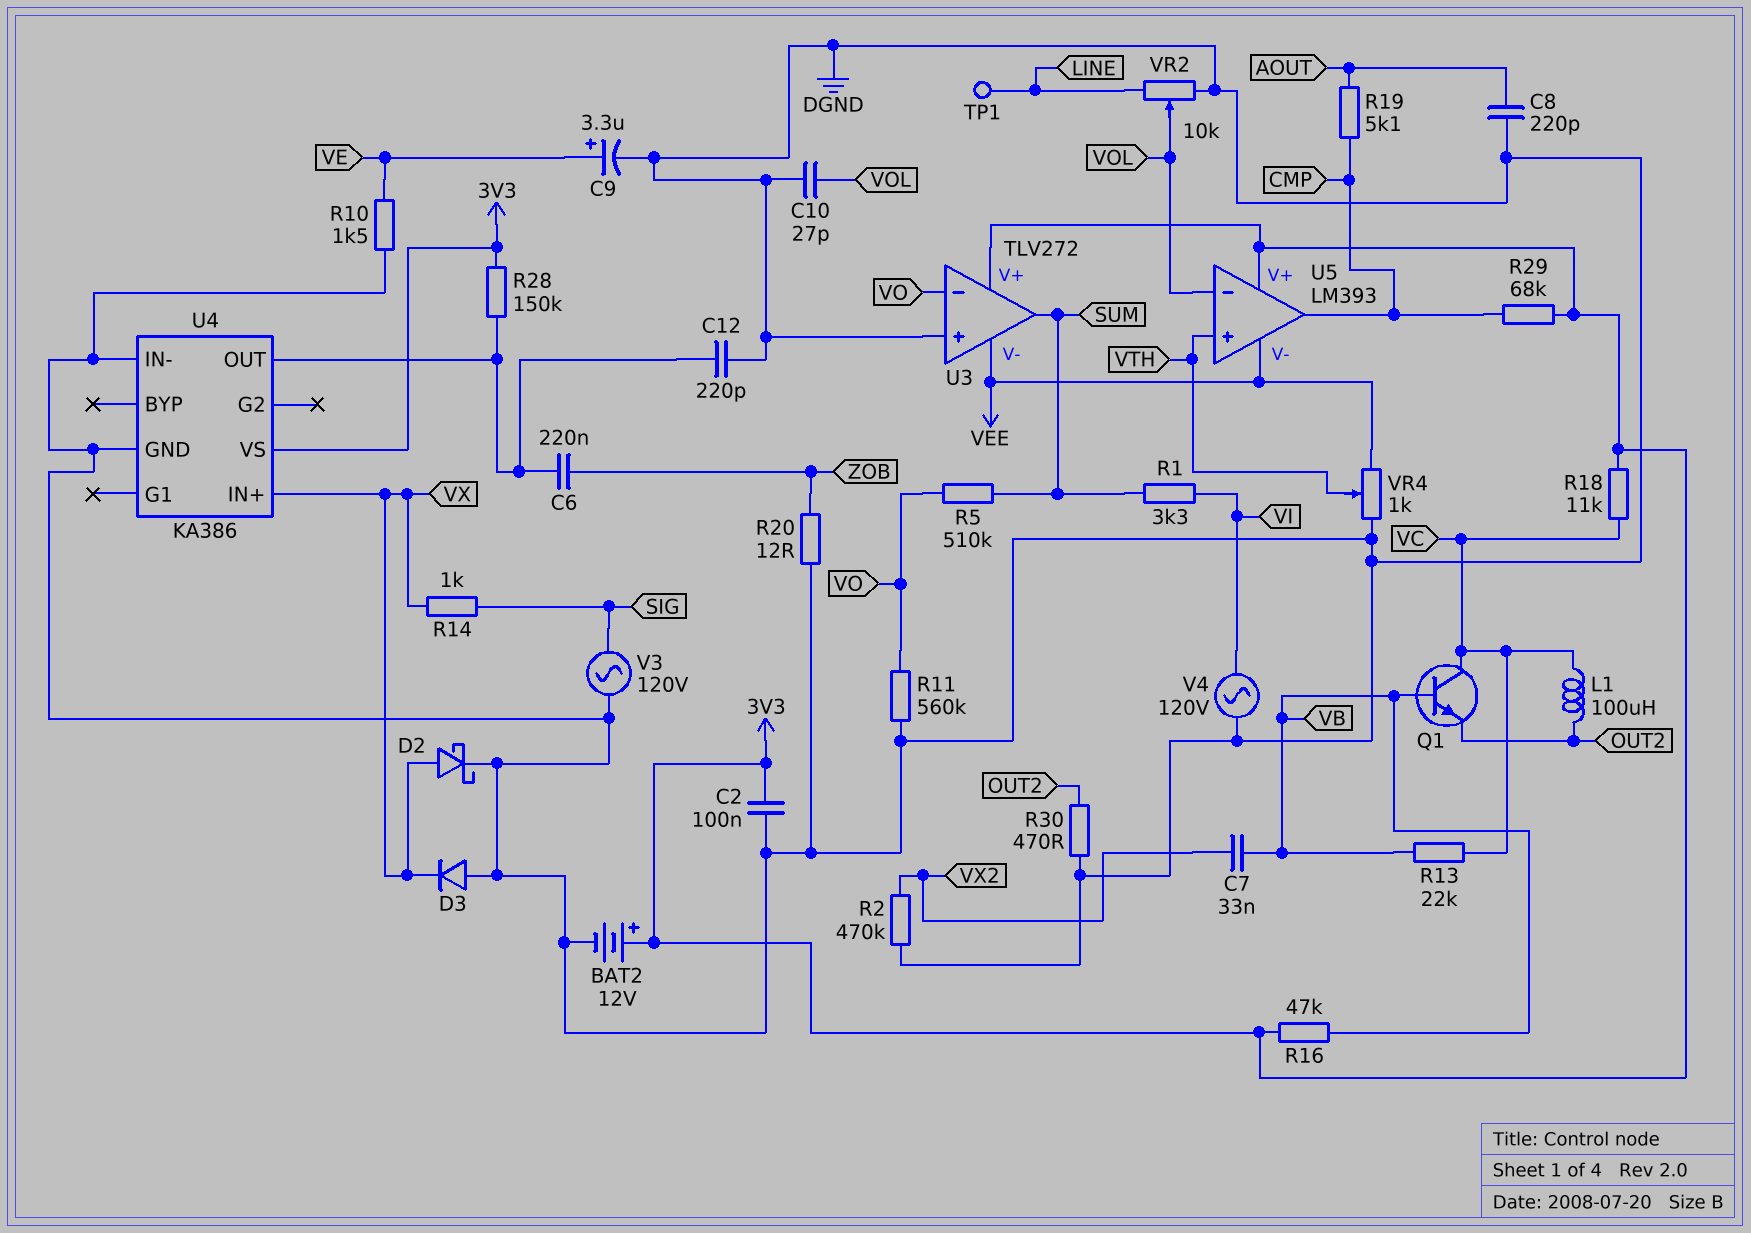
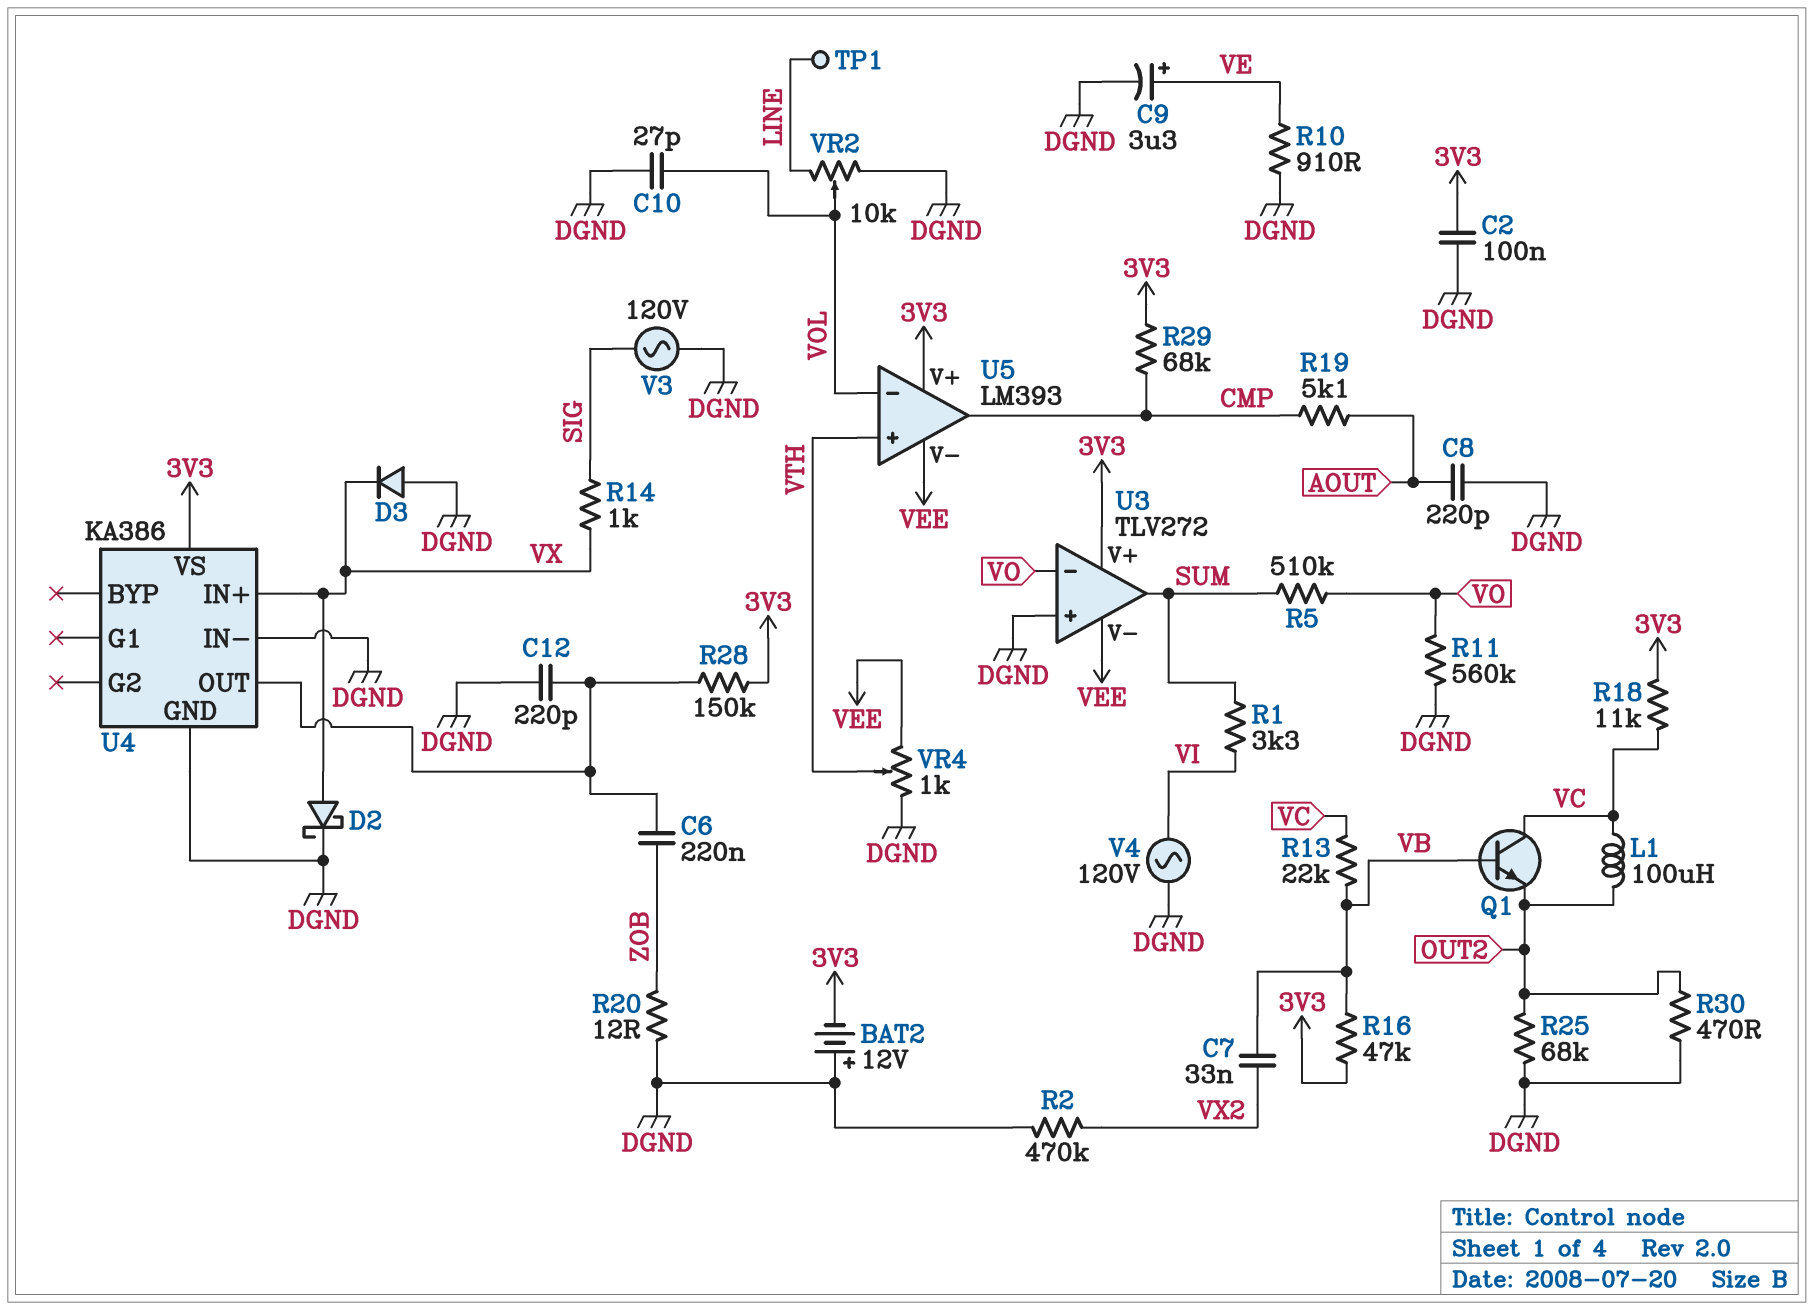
BAT2: 12V (plus 3V3, minus DGND) -> 12V (plus DGND, minus 3V3)
R10: 1.5k (DGND, VE) -> 910 (DGND, VE)
R25: none -> 68k (DGND, OUT2)

